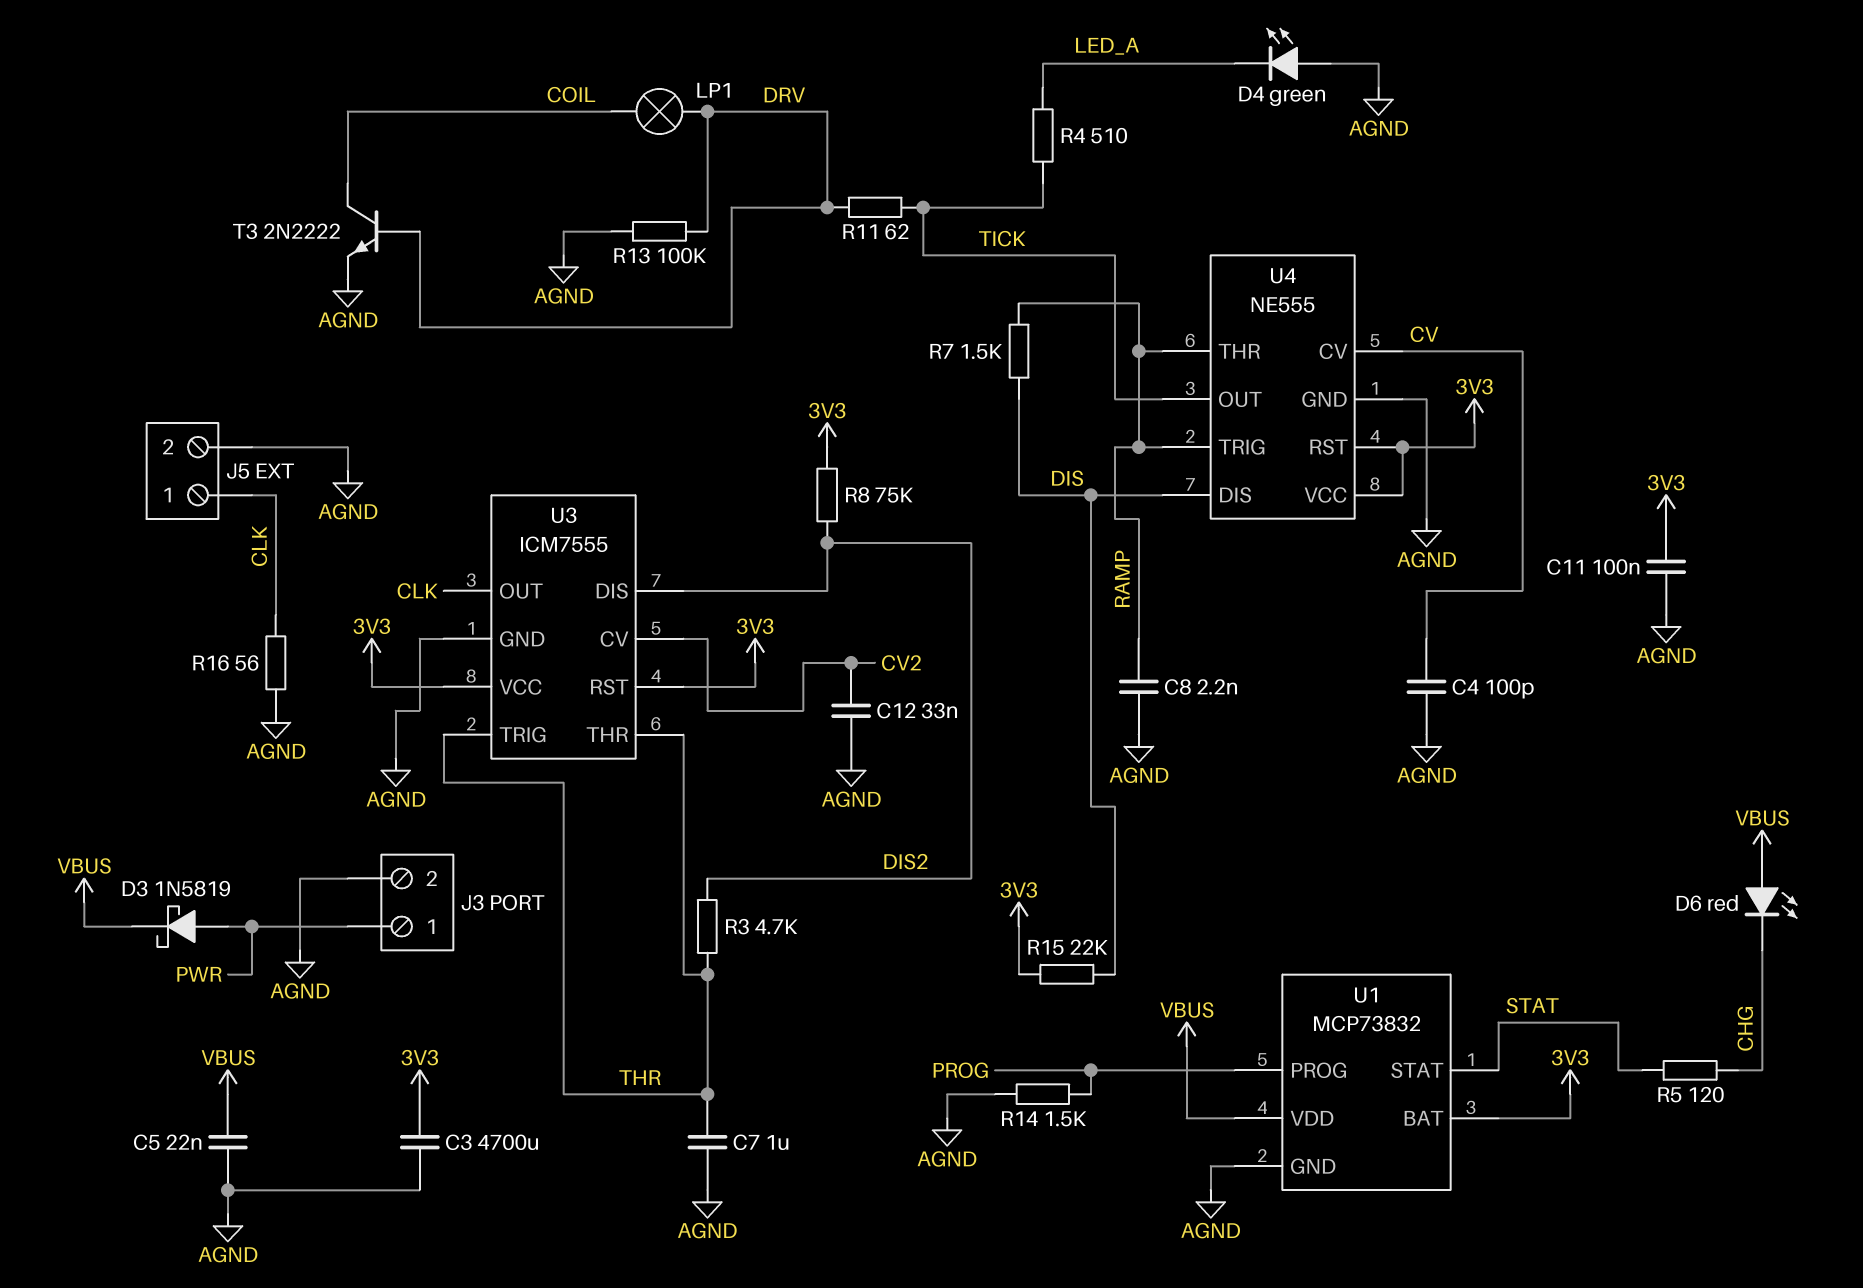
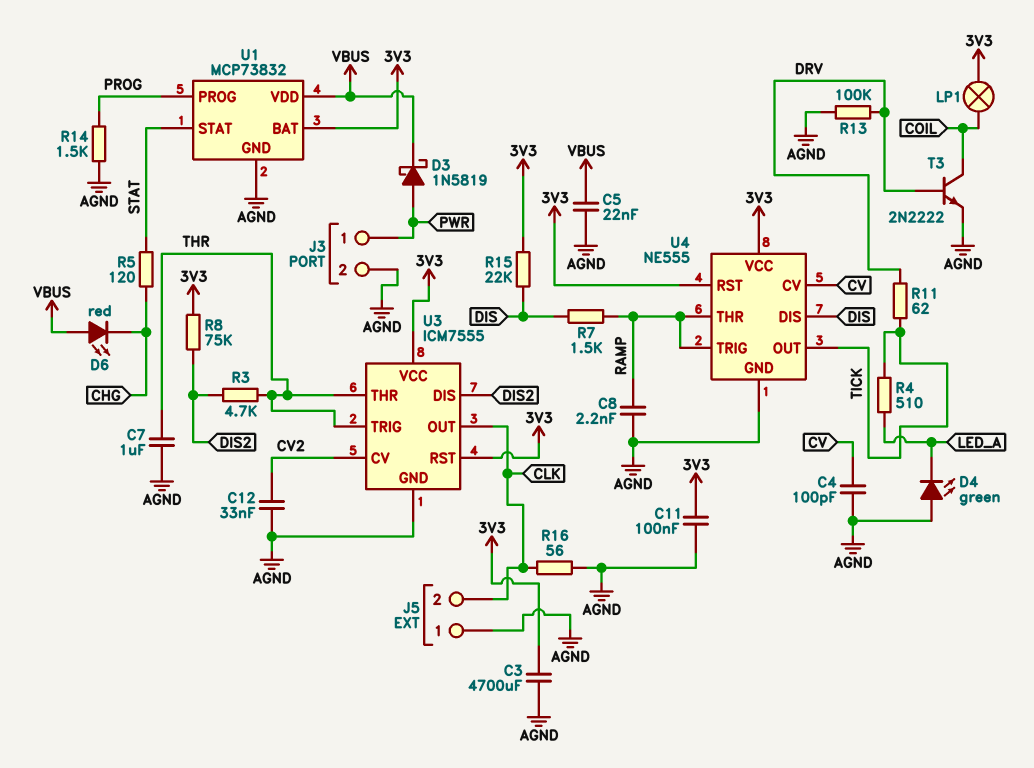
J5 pin 1: CLK -> AGND
J5 pin 2: AGND -> CLK
LP1: lamp (COIL, DRV) -> lamp (3V3, COIL)

